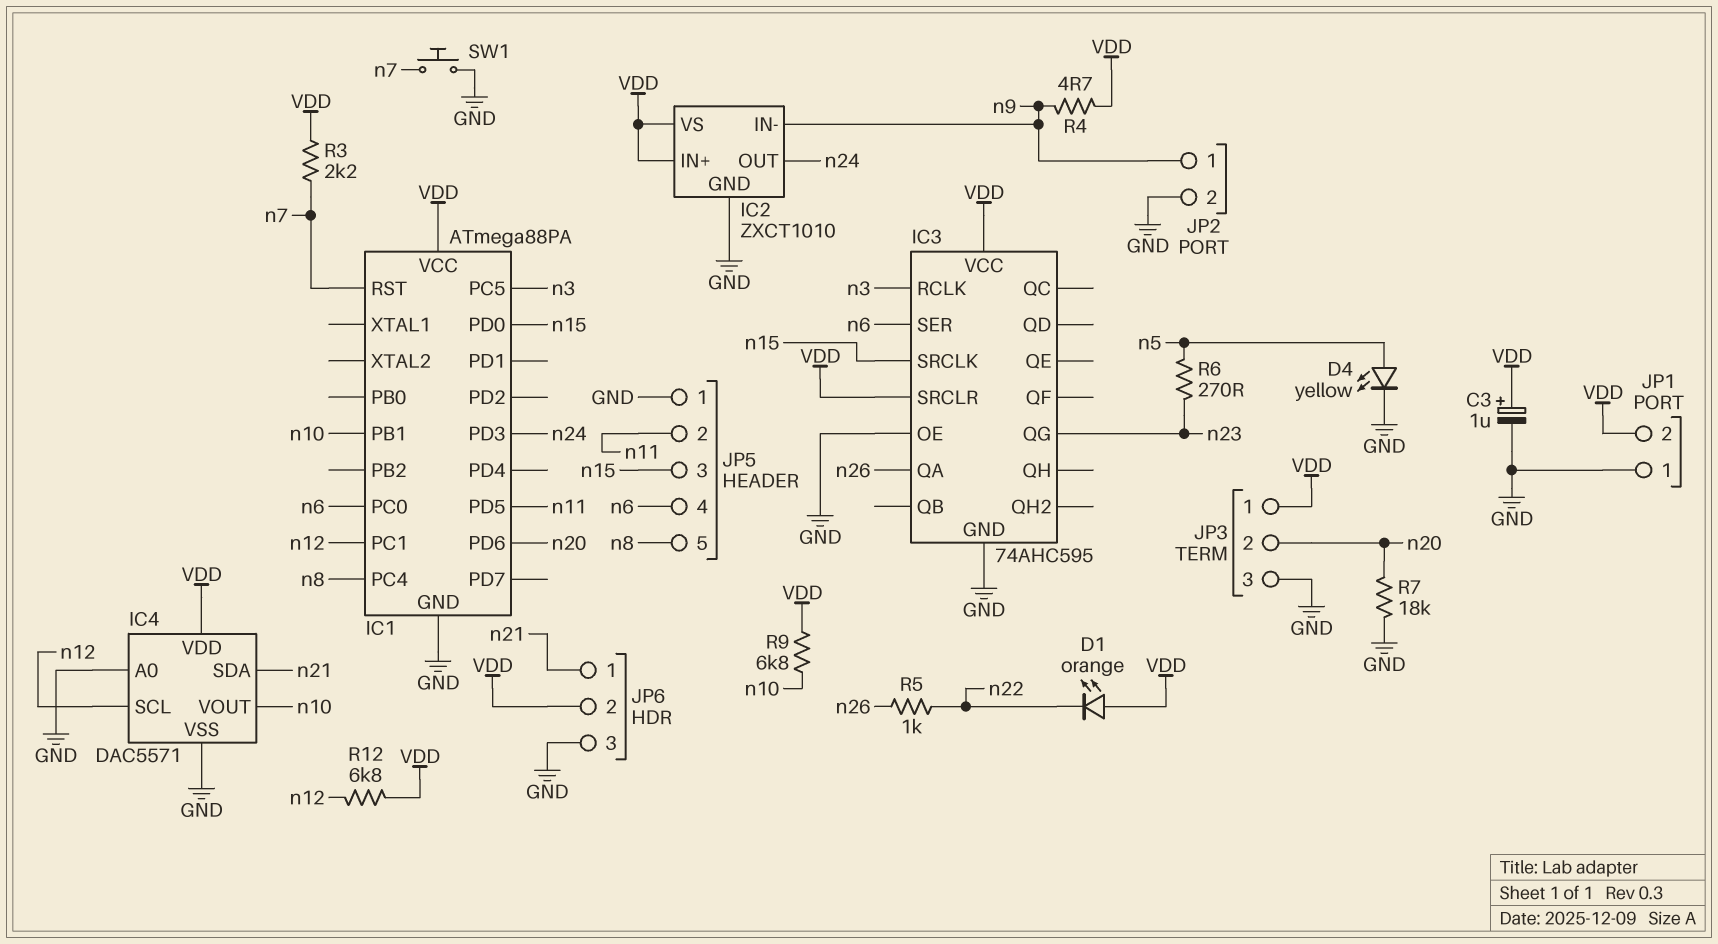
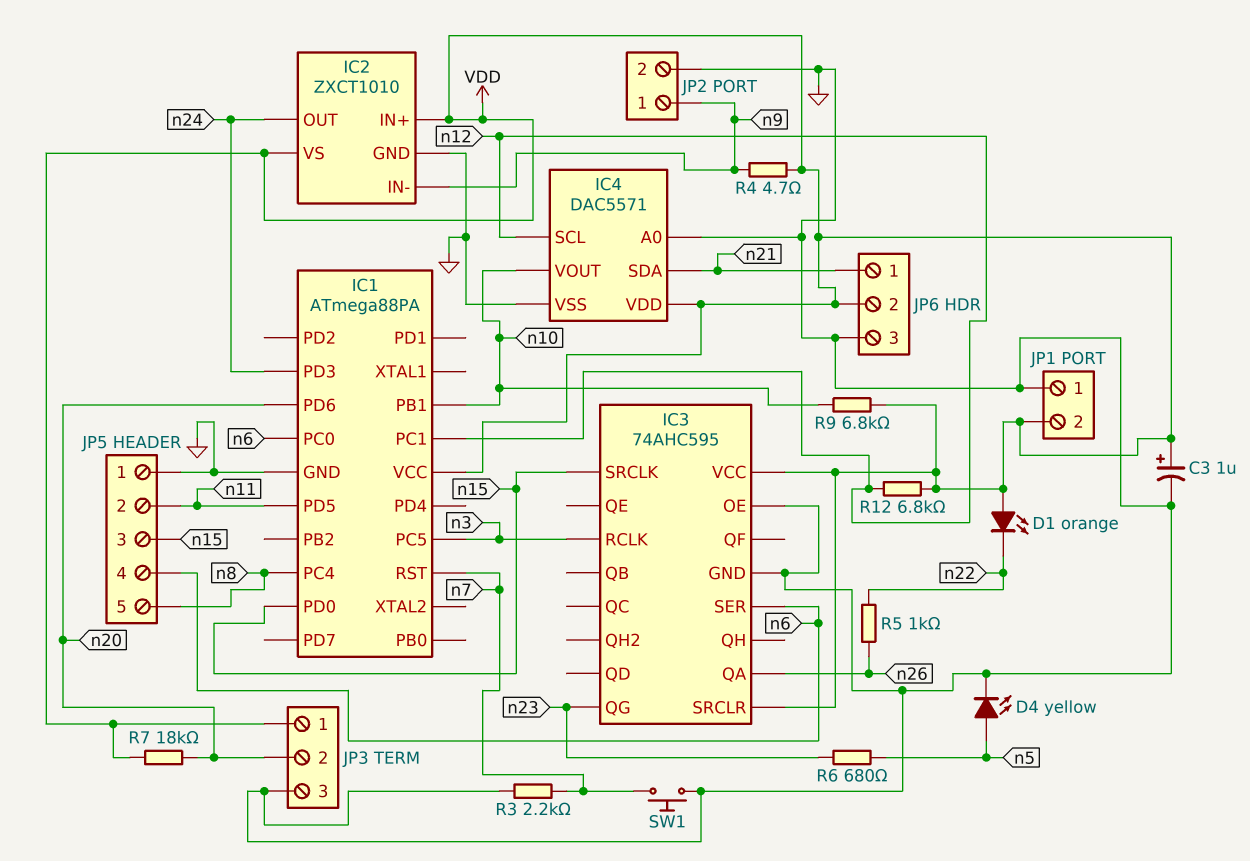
R3: 2.2k (VDD, n7) -> 2.2k (GND, n7)
R6: 270 (n5, n23) -> 680 (n5, n23)
R7: 18k (GND, n20) -> 18k (VDD, n20)

